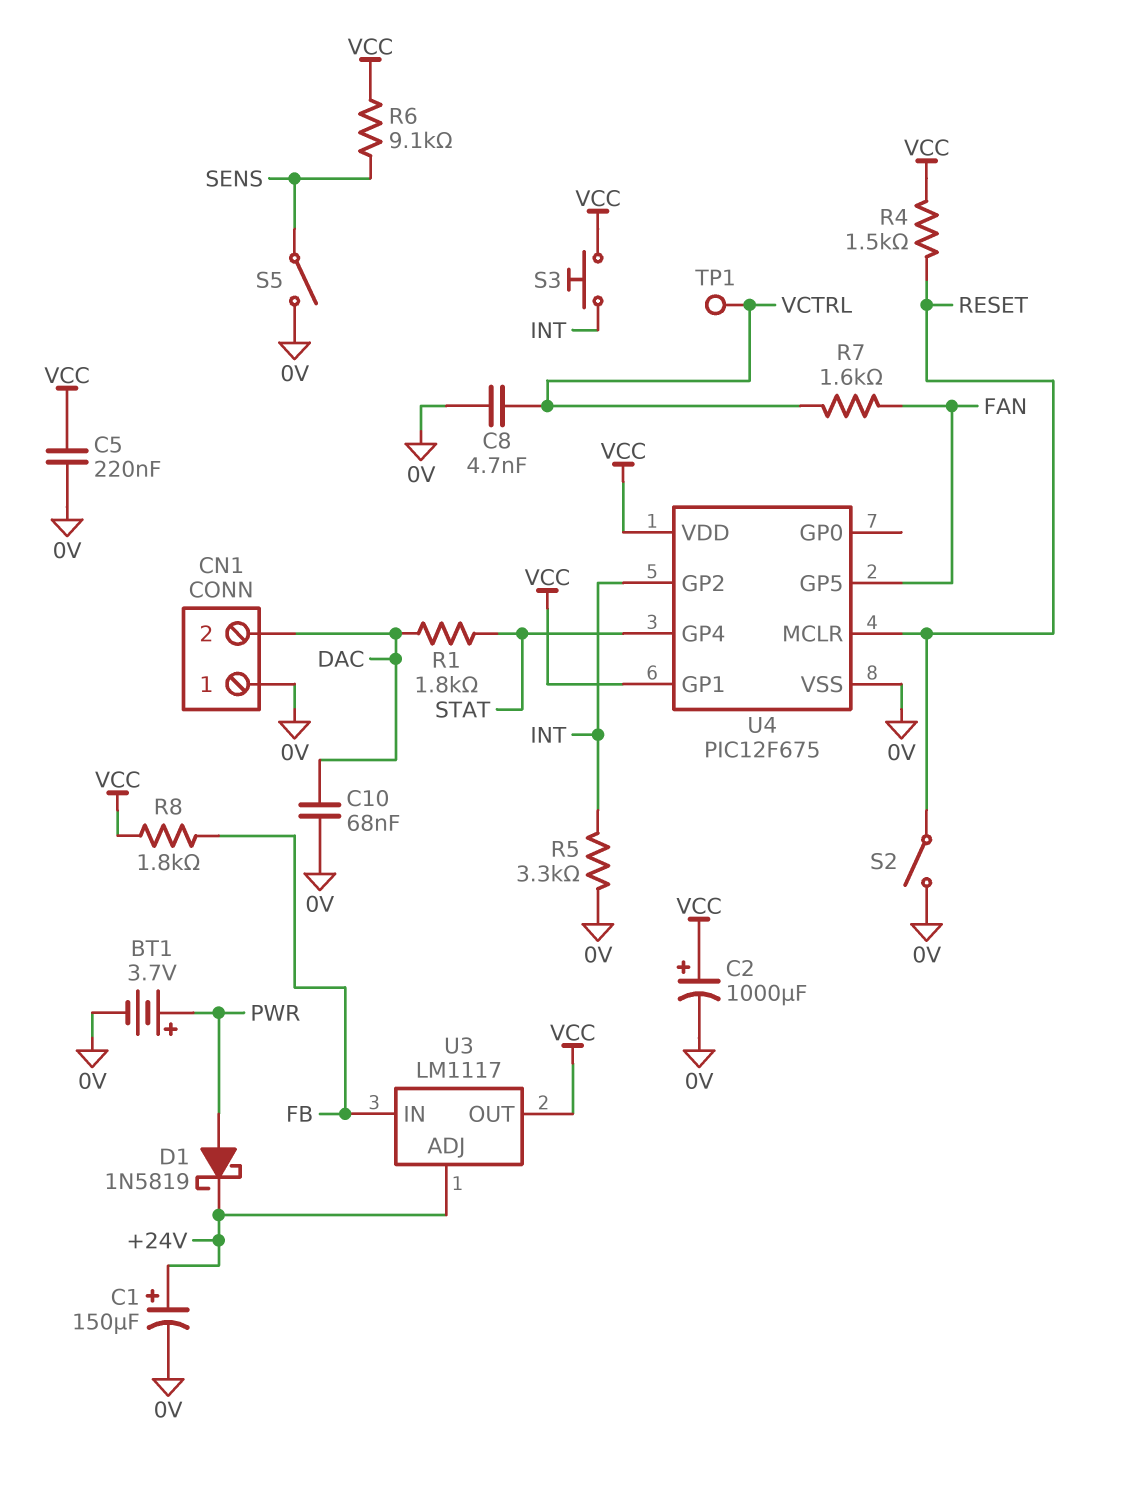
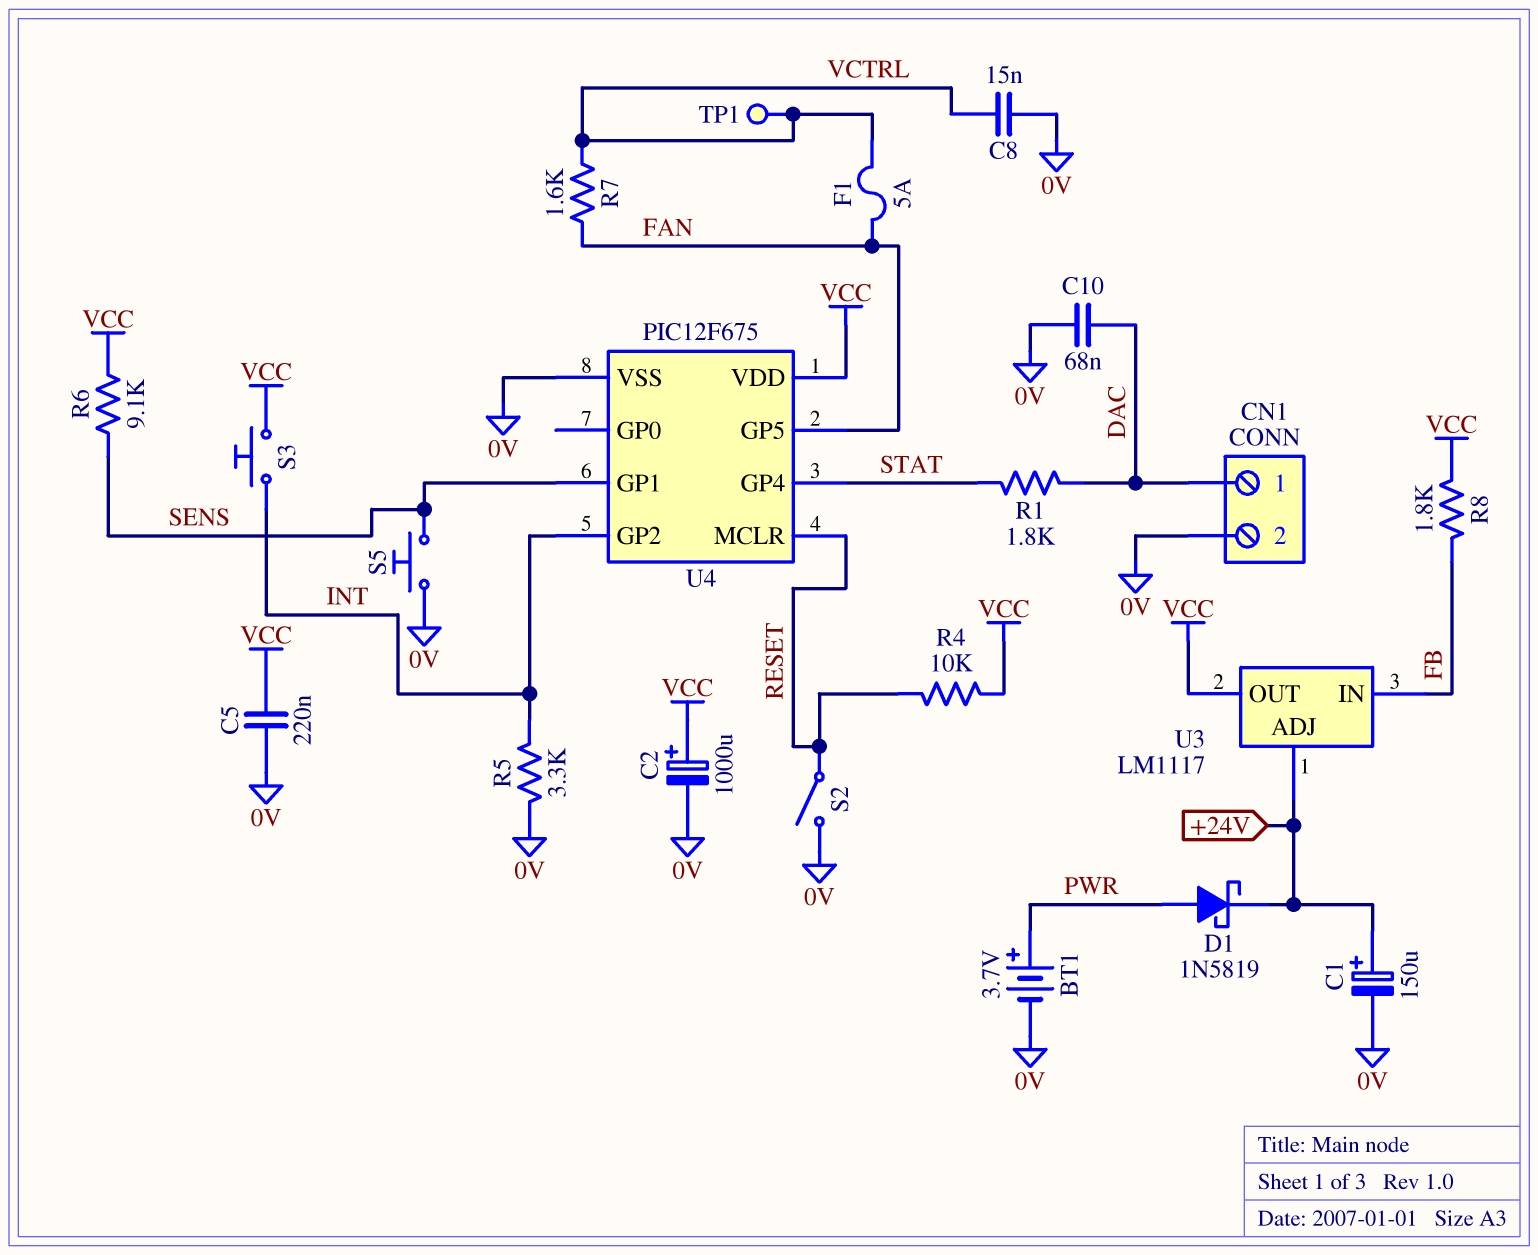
C8: 4.7nF (0V, VCTRL) -> 15nF (0V, VCTRL)
CN1 pin 1: 0V -> DAC
CN1 pin 2: DAC -> 0V
F1: none -> 5A (FAN, VCTRL)
R4: 1.5k (RESET, VCC) -> 10k (RESET, VCC)
S5: switch (0V, SENS) -> button (0V, SENS)
U4 pin GP1: VCC -> SENS

